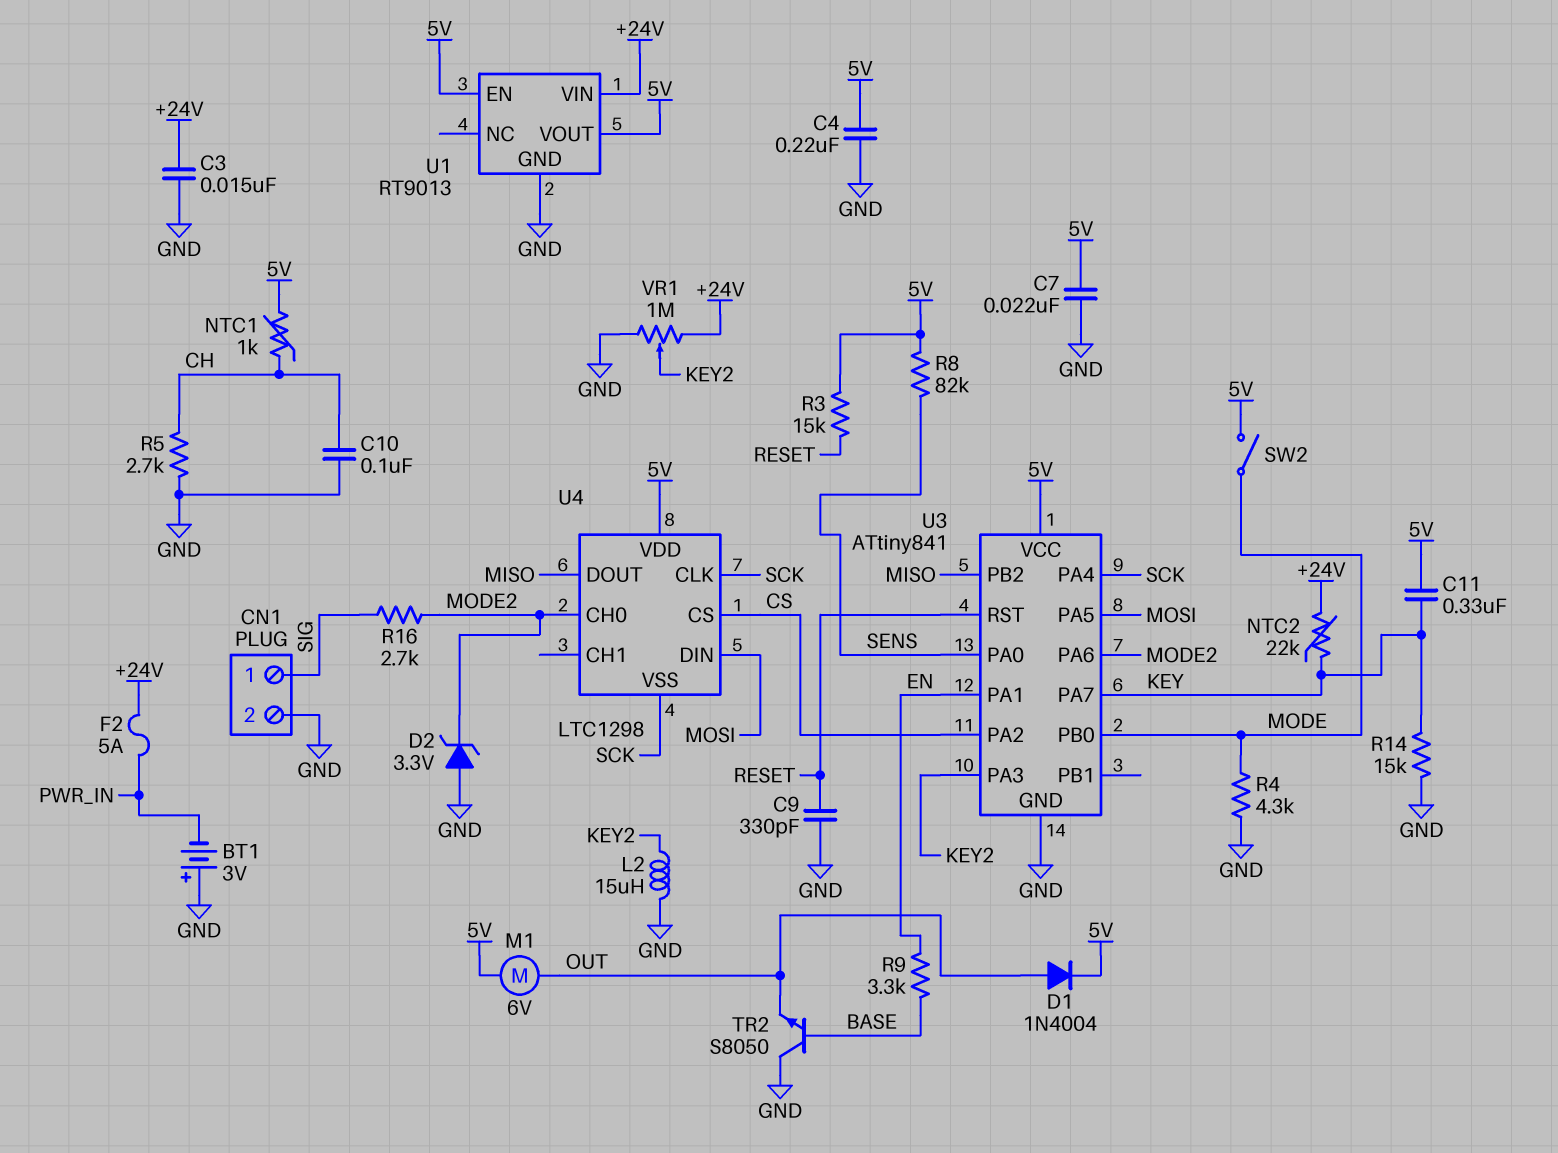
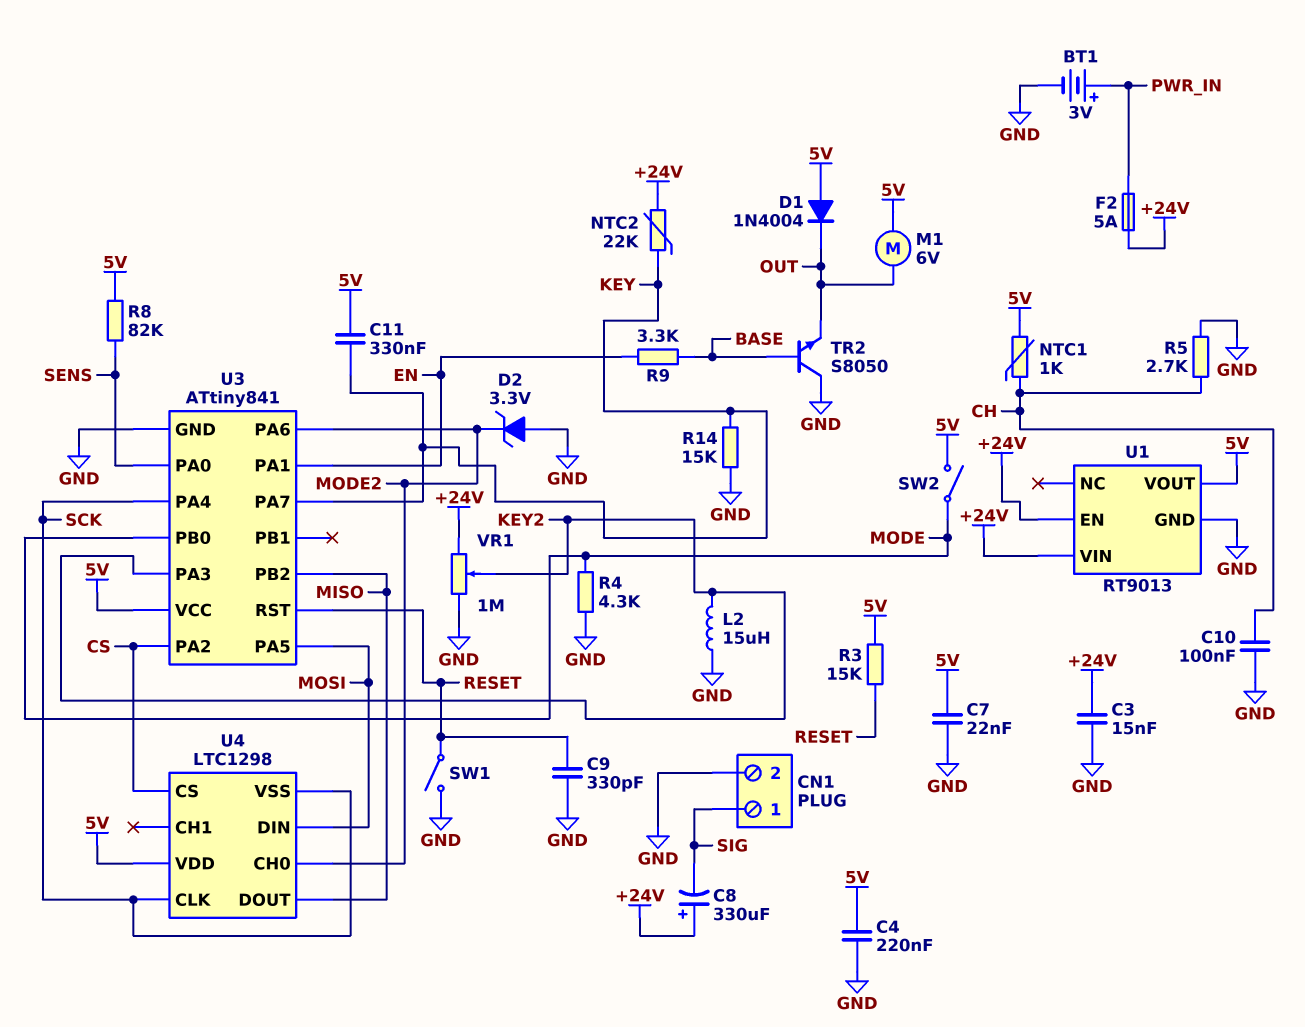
BT1: 3V (plus GND, minus PWR_IN) -> 3V (plus PWR_IN, minus GND)
C8: none -> 330uF (plus +24V, minus SIG)
D1: diode 1N4004 (A OUT, K 5V) -> diode 1N4004 (A 5V, K OUT)
R16: 2.7k (MODE2, SIG) -> none
SW1: none -> switch (GND, RESET)
U1 pin EN: 5V -> +24V

